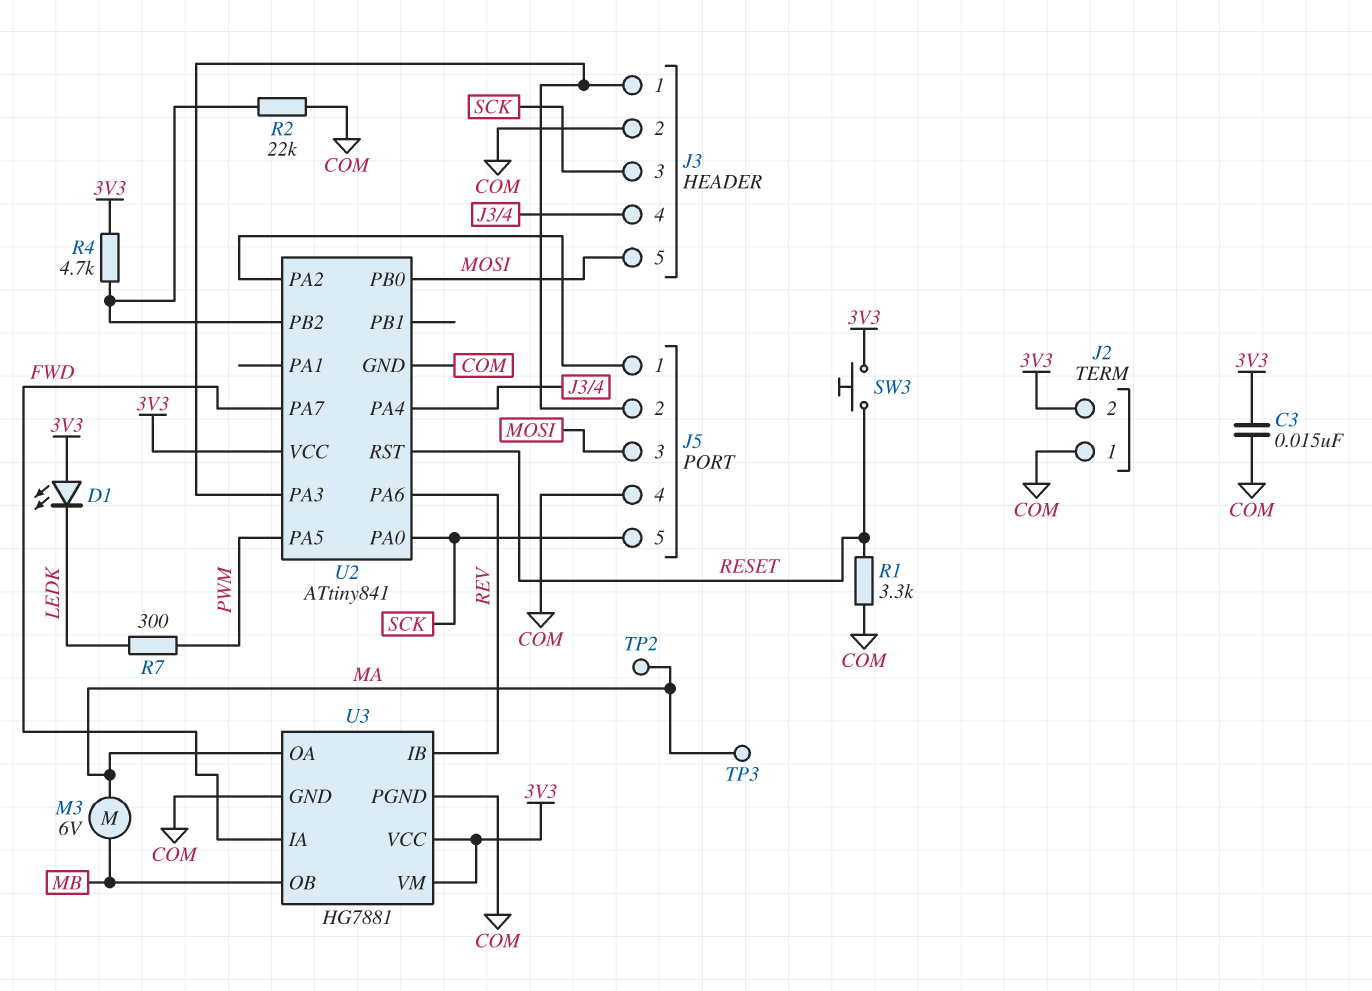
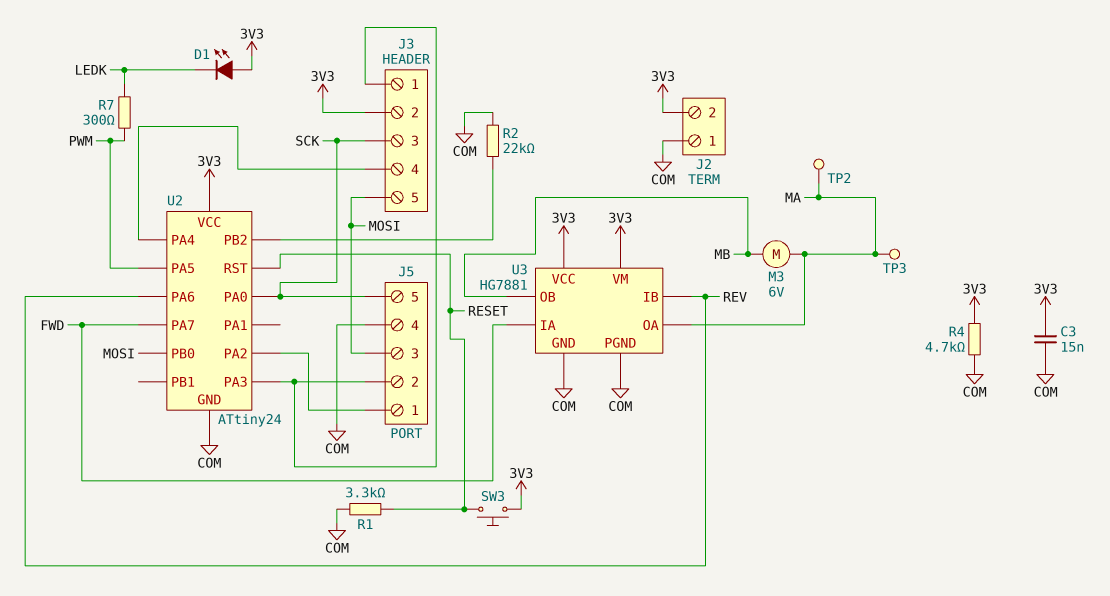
J3 pin 2: COM -> 3V3
R4: 4.7k (3V3, U2/PB2) -> 4.7k (3V3, COM)
U2: ATtiny841 -> ATtiny24

